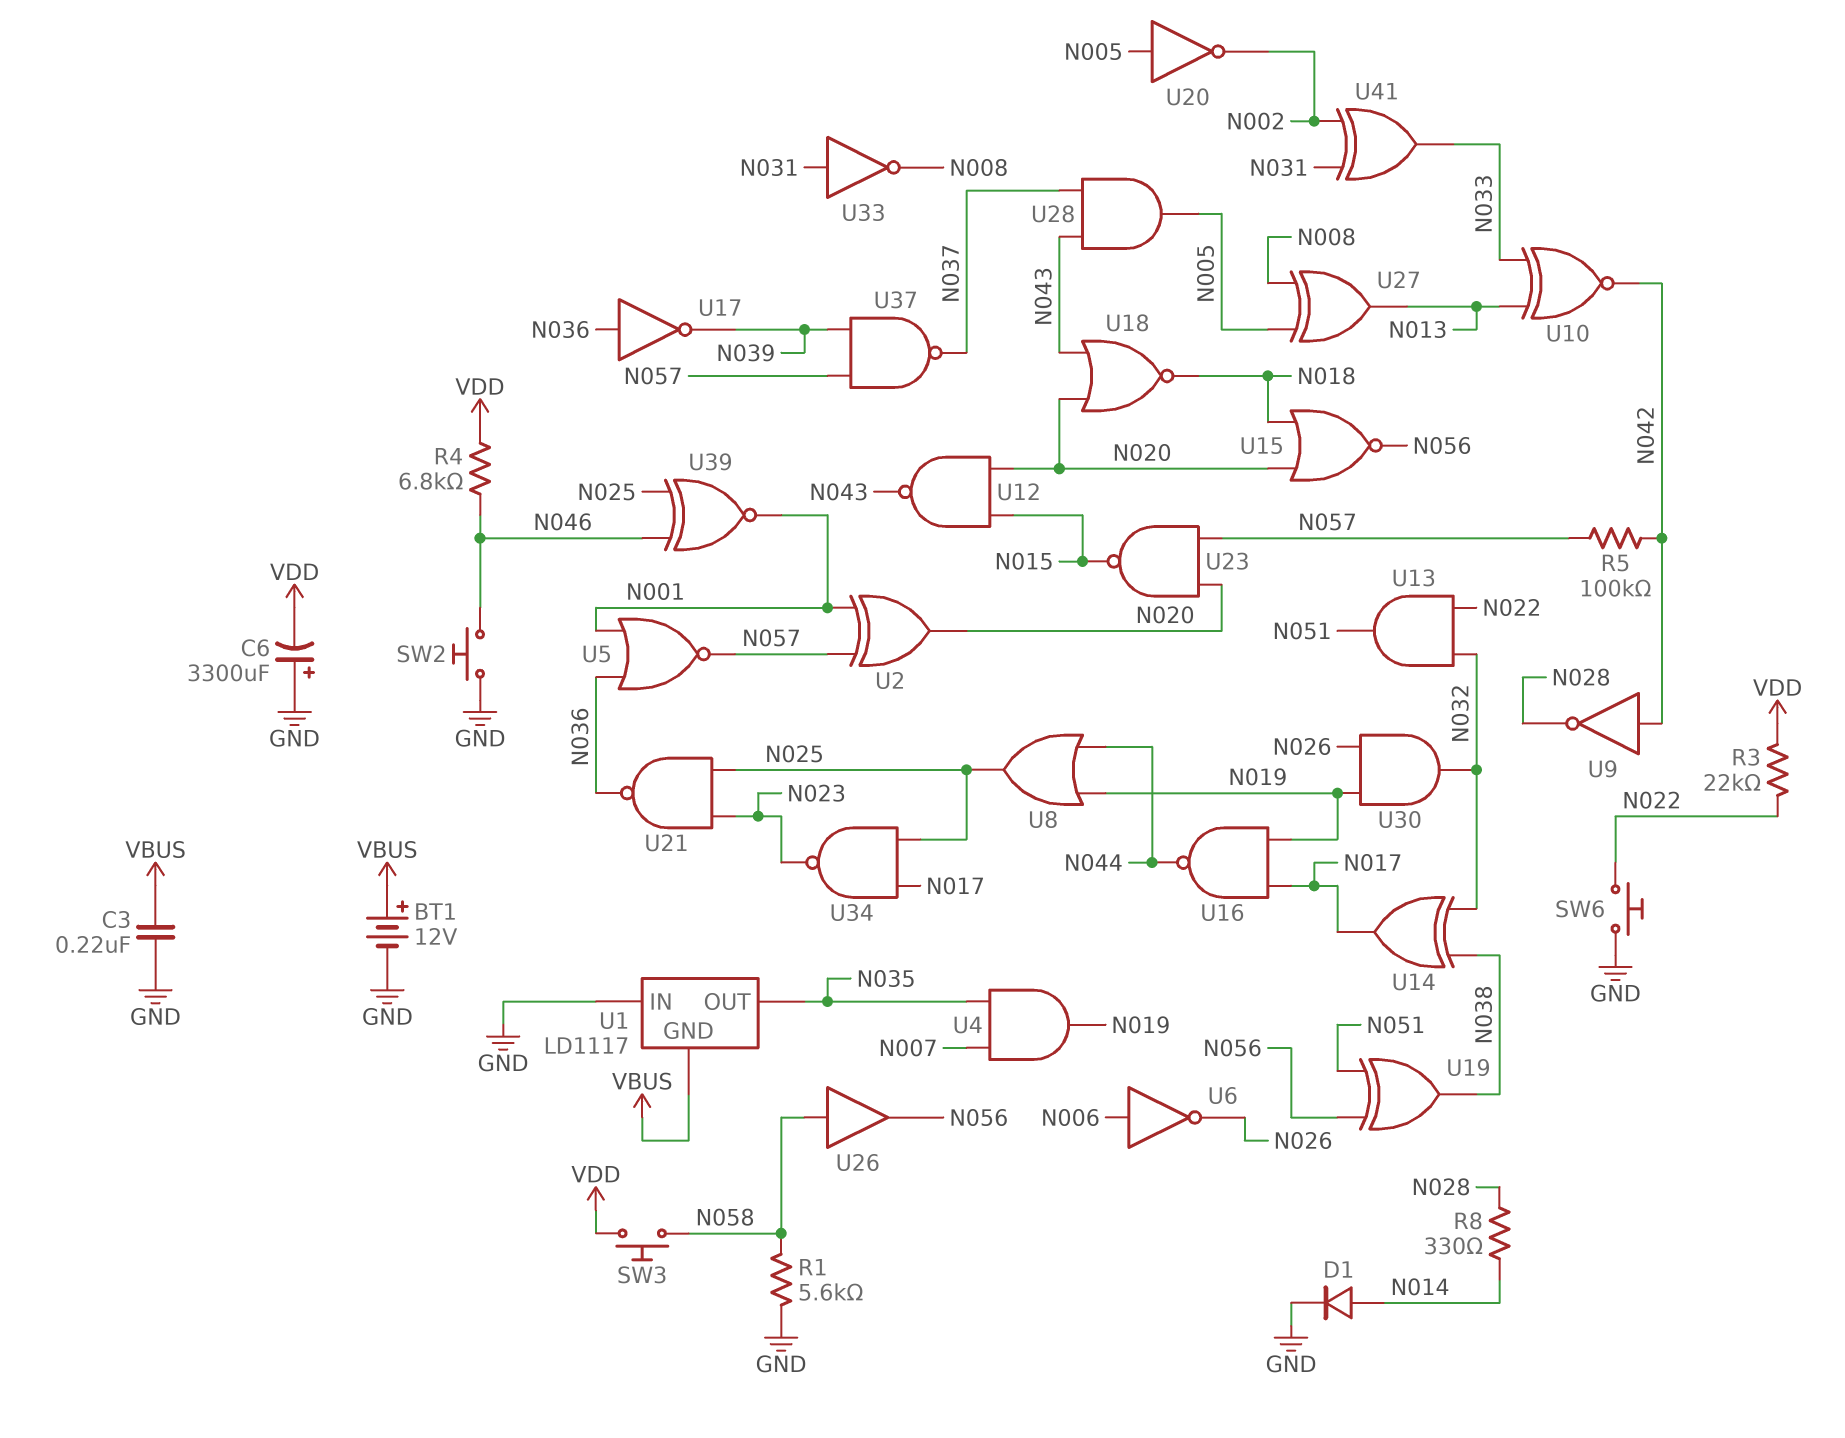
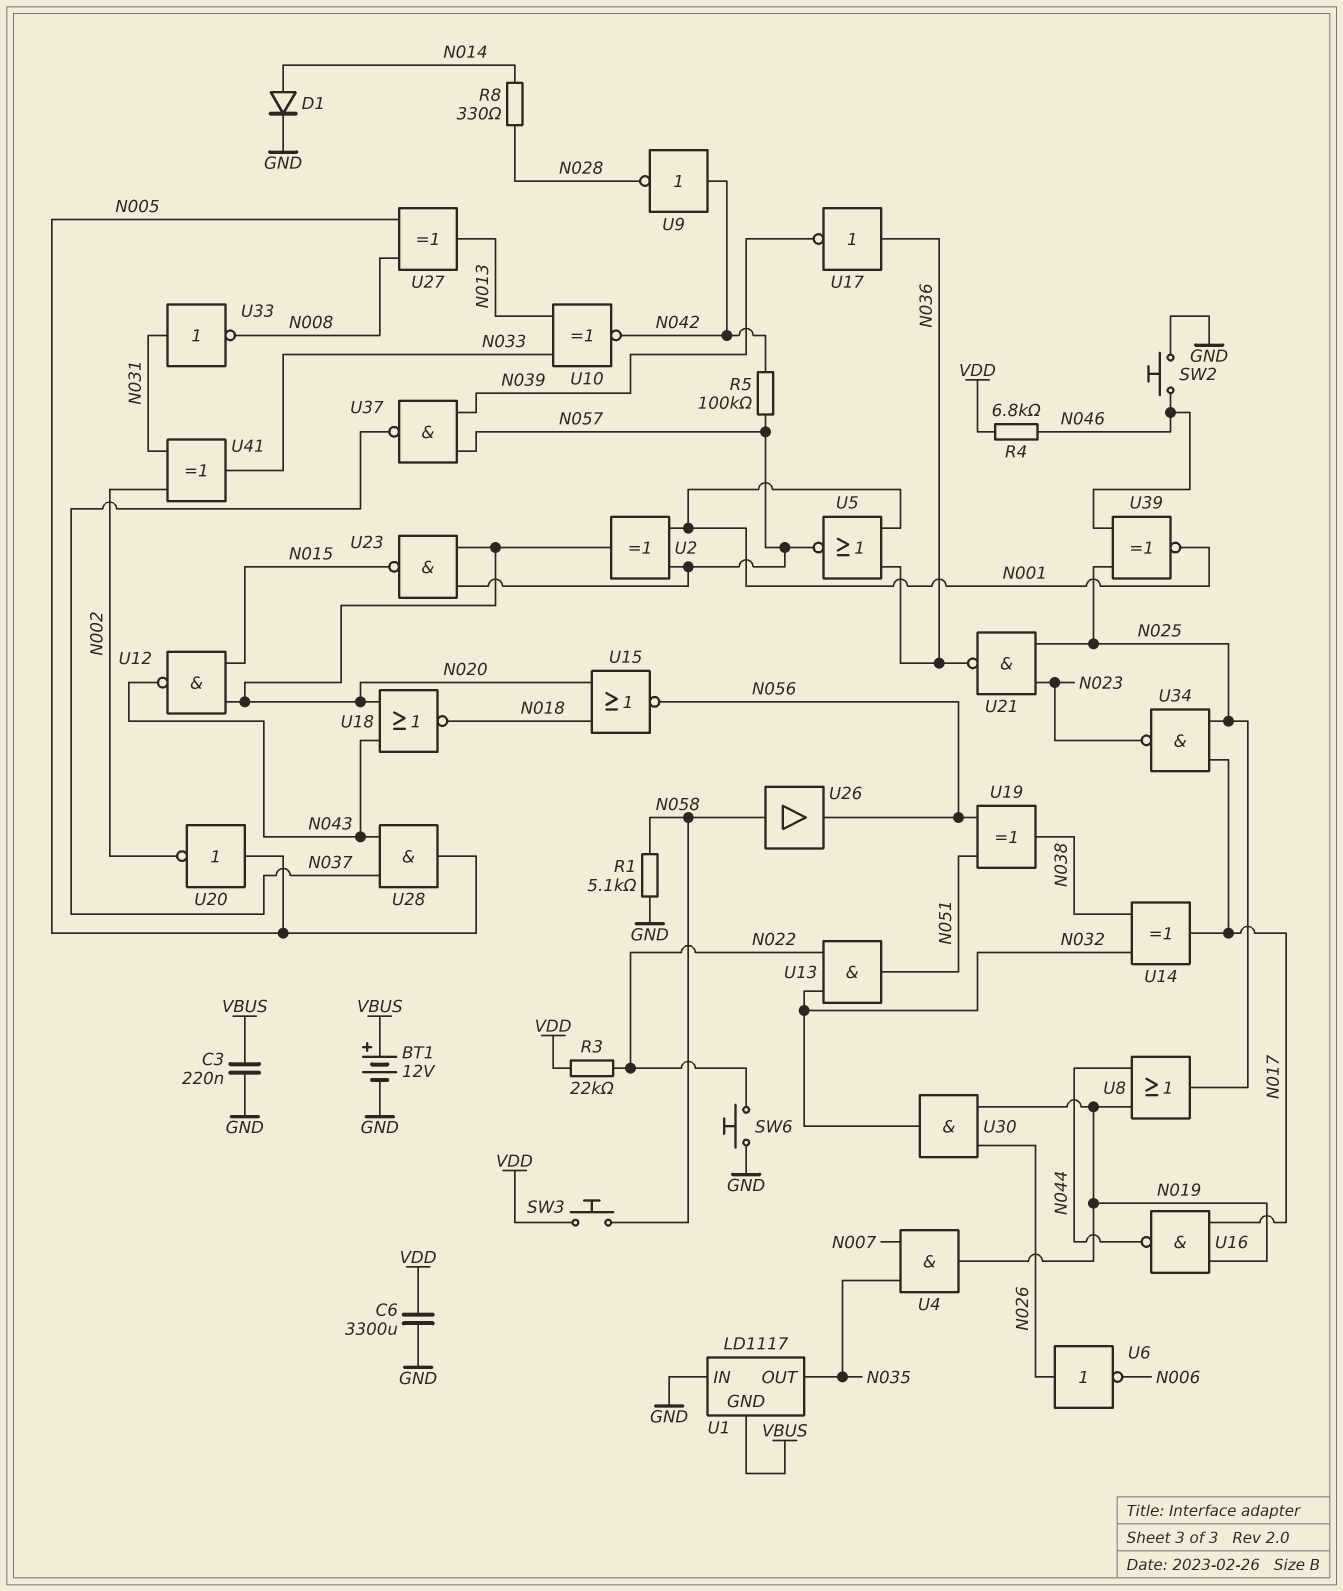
C6: 3300uF (plus GND, minus VDD) -> 3300uF (GND, VDD)
R1: 5.6k (GND, N058) -> 5.1k (GND, N058)
U6: NOT (in N006, out N026) -> NOT (in N026, out N006)

